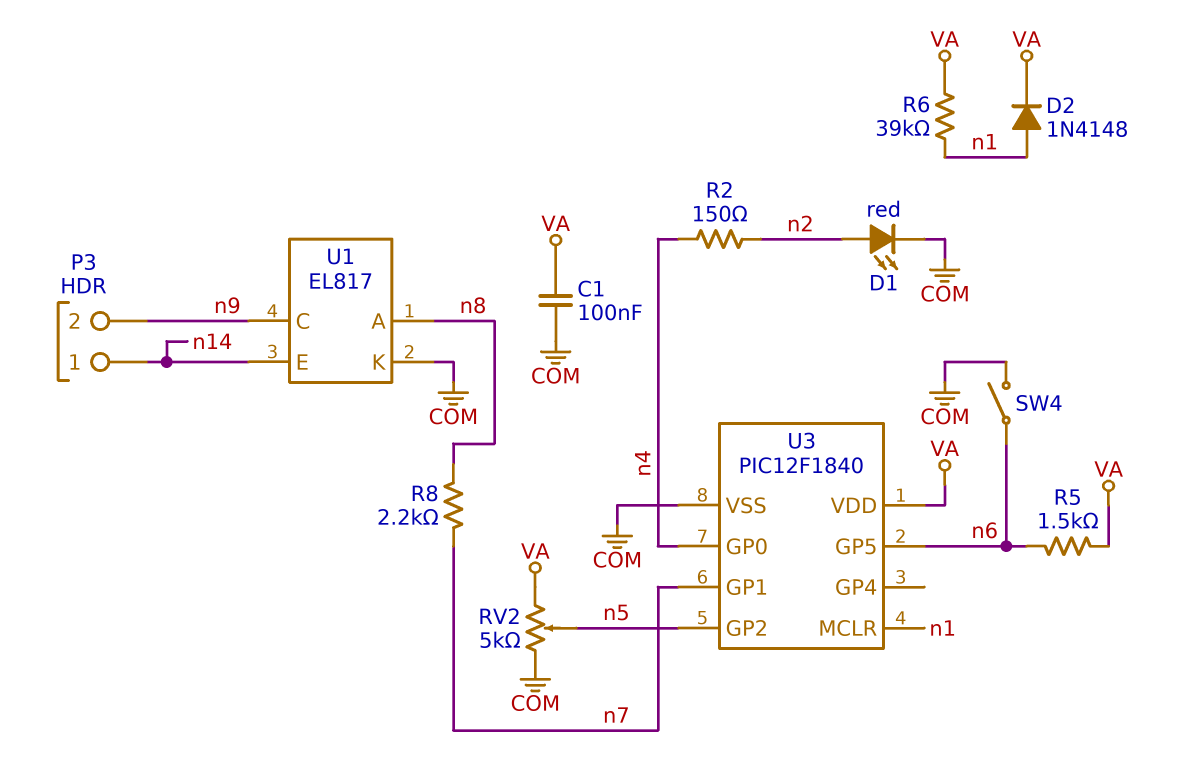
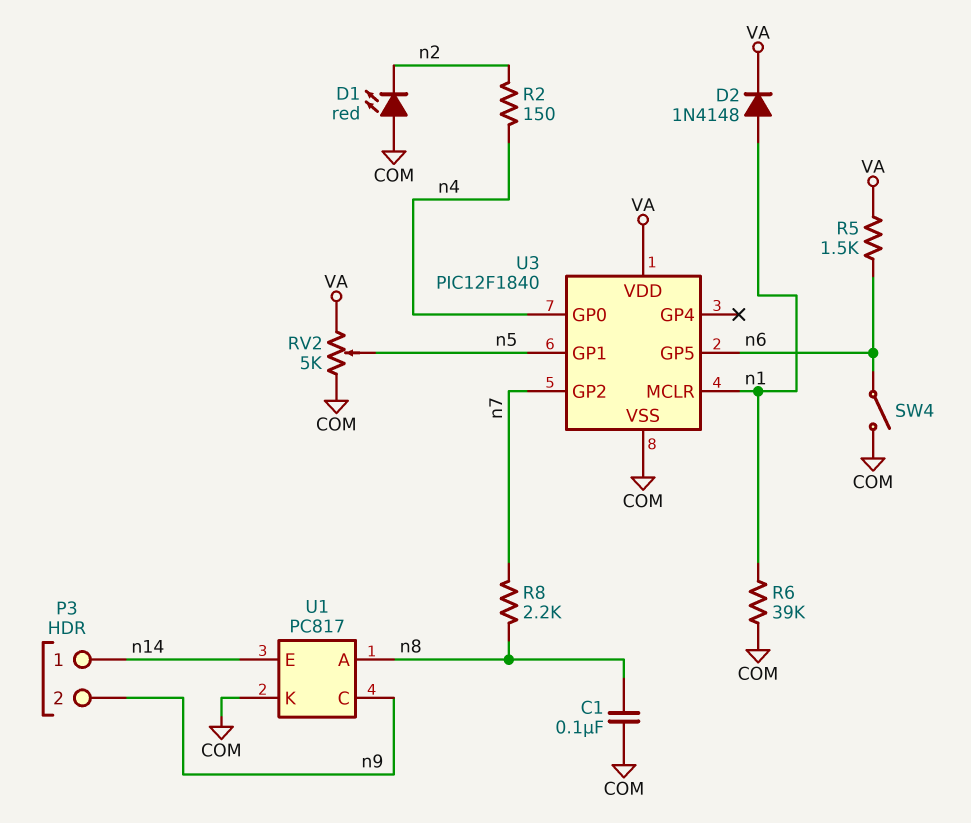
C1: 100nF (COM, VA) -> 100nF (COM, n8)
D1: LED red (A n2, K COM) -> LED red (A COM, K n2)
R6: 39k (VA, n1) -> 39k (COM, n1)
U1: EL817 -> PC817
U3 pin GP1: n7 -> n5
U3 pin GP2: n5 -> n7

